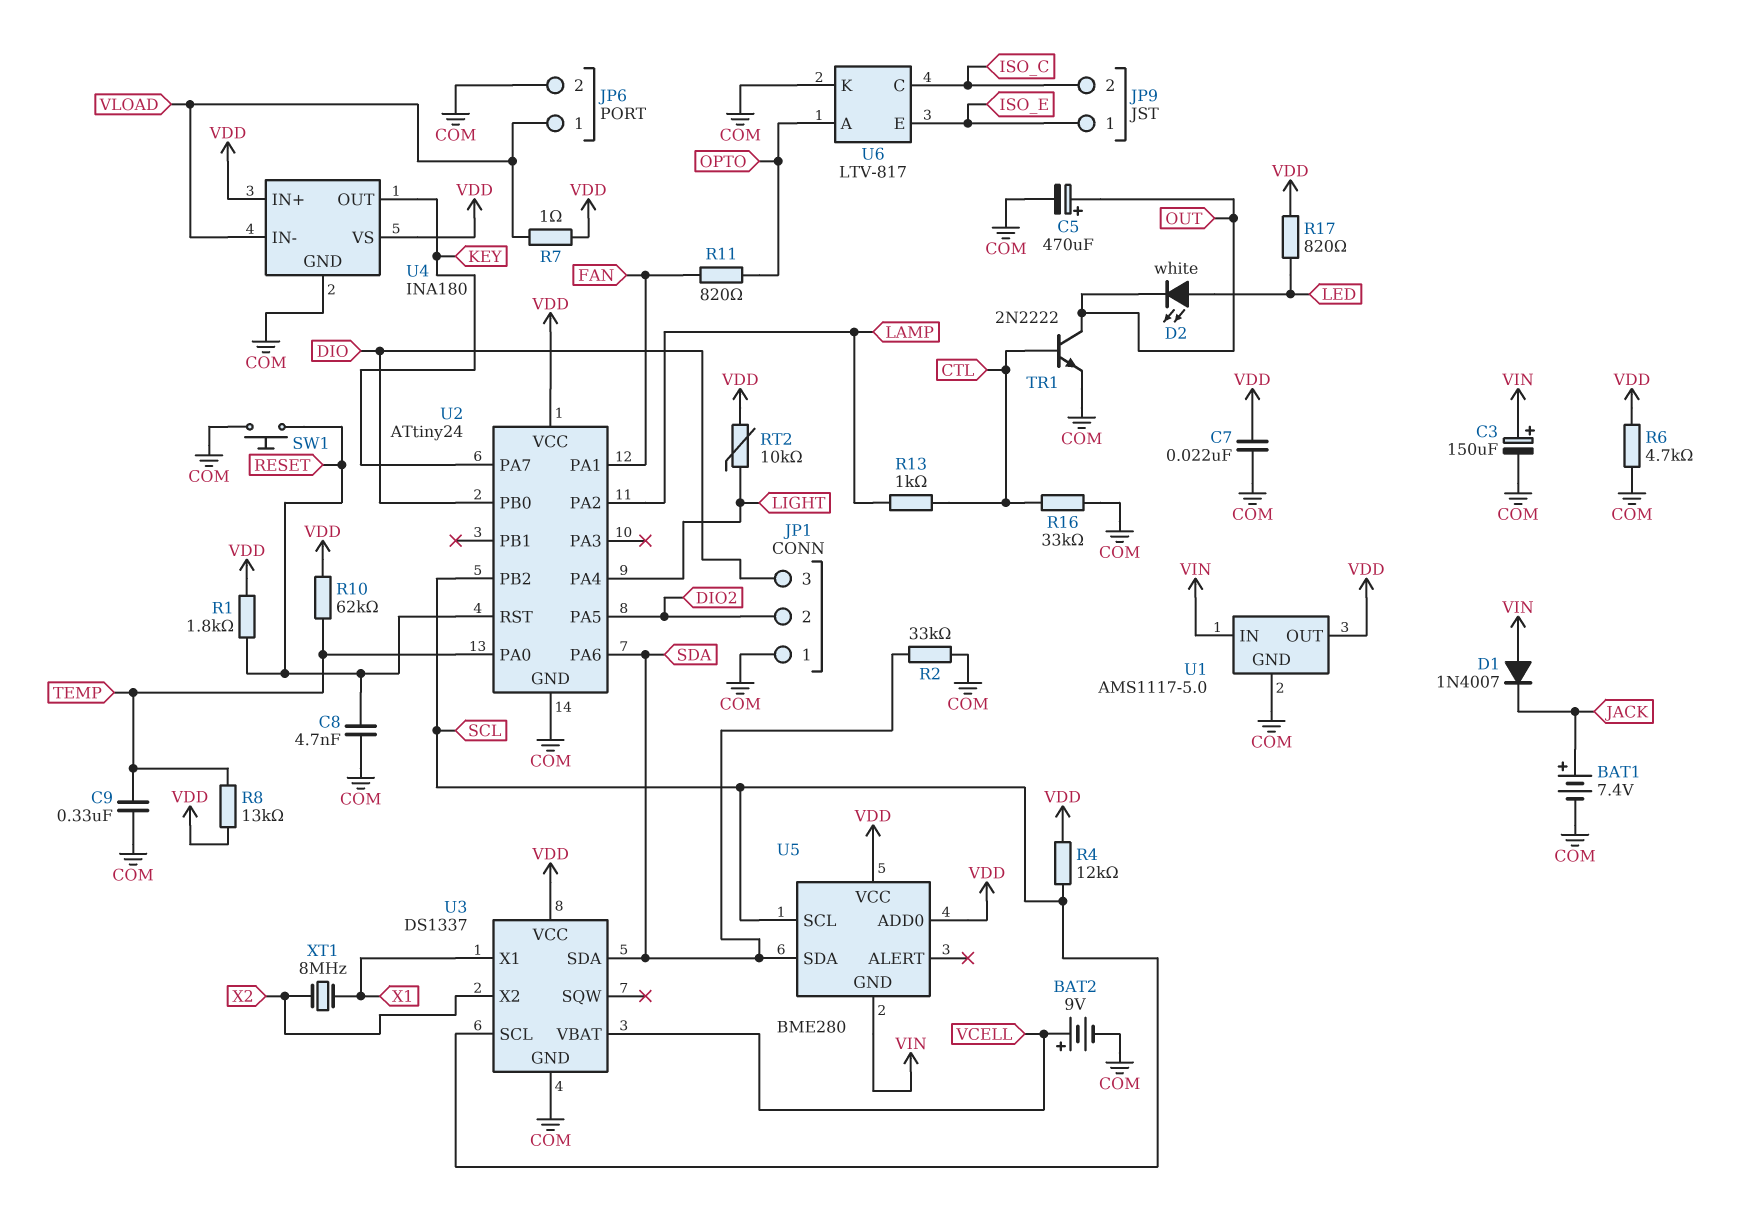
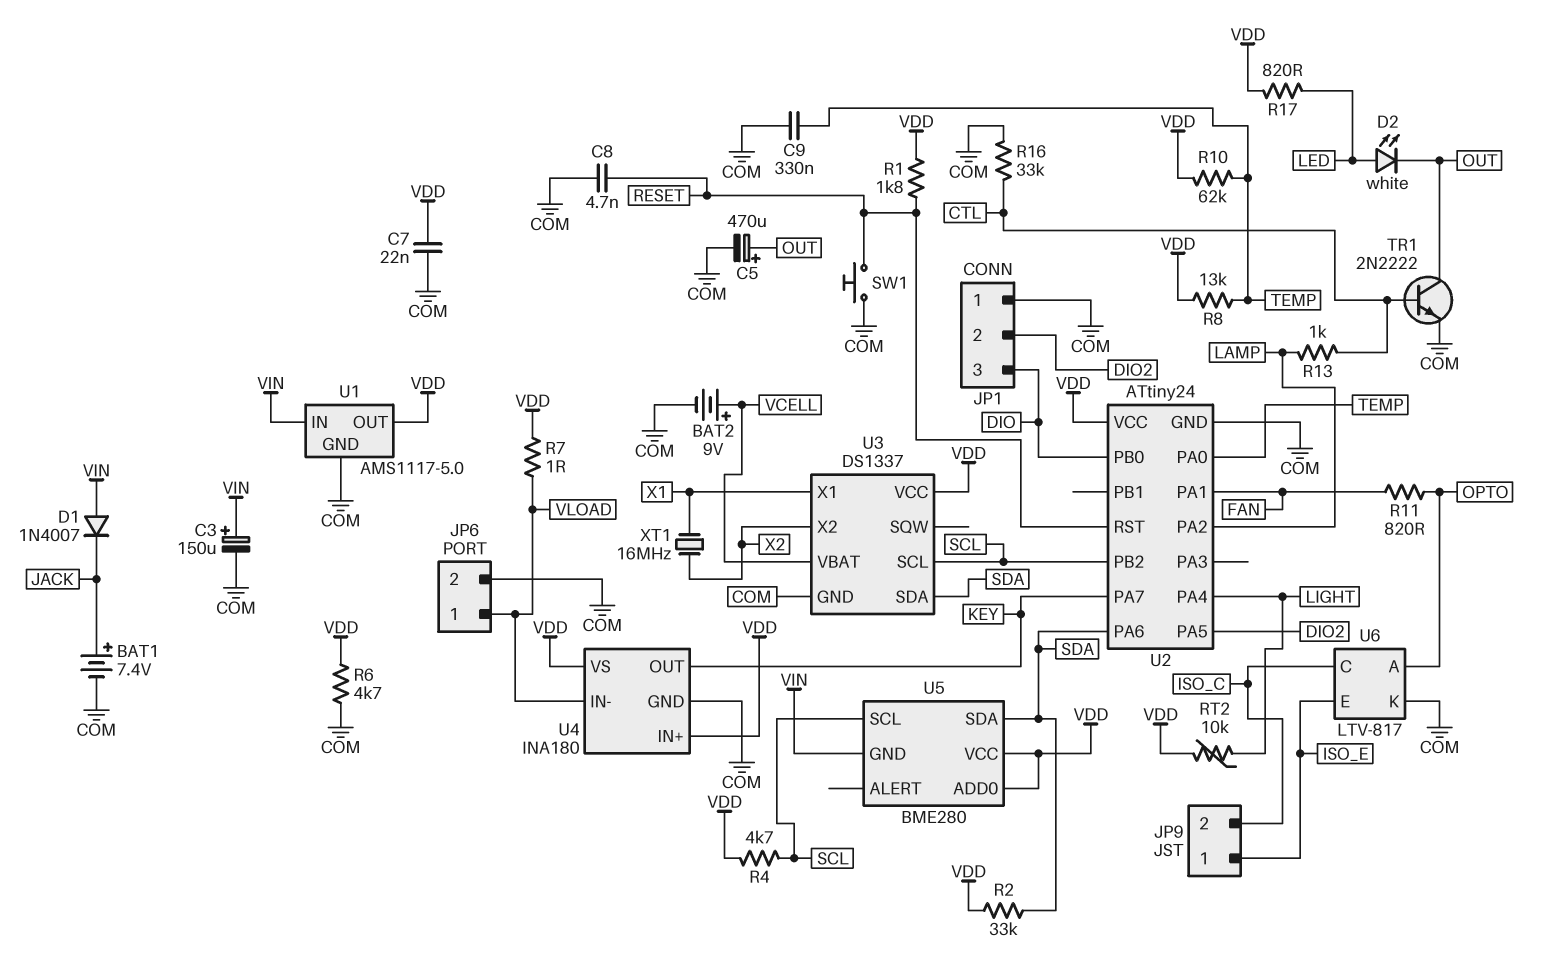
R2: 33k (COM, SDA) -> 33k (SDA, VDD)
R4: 12k (SCL, VDD) -> 4.7k (SCL, VDD)
XT1: 8MHz (X1, X2) -> 16MHz (X1, X2)

